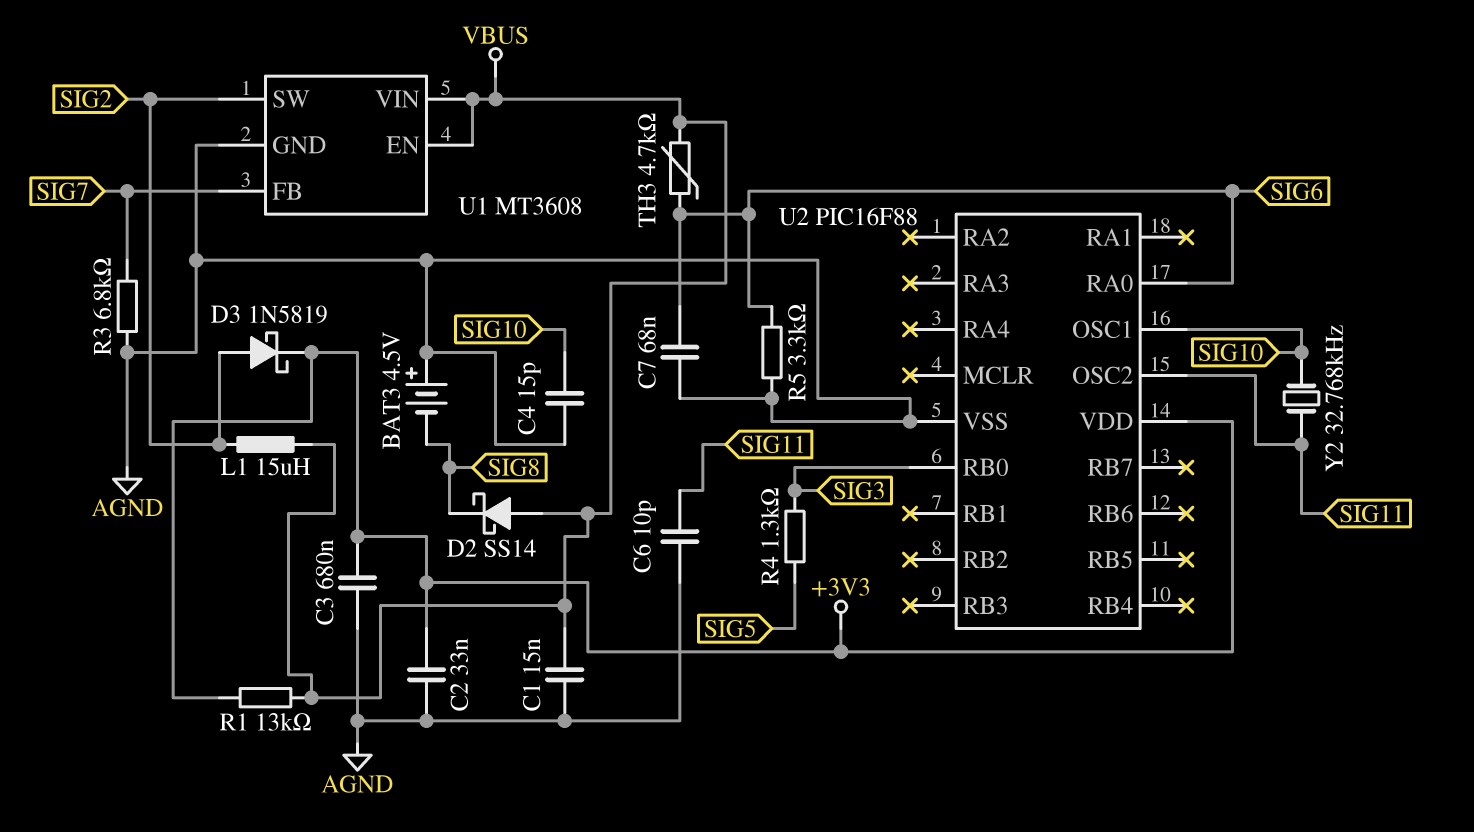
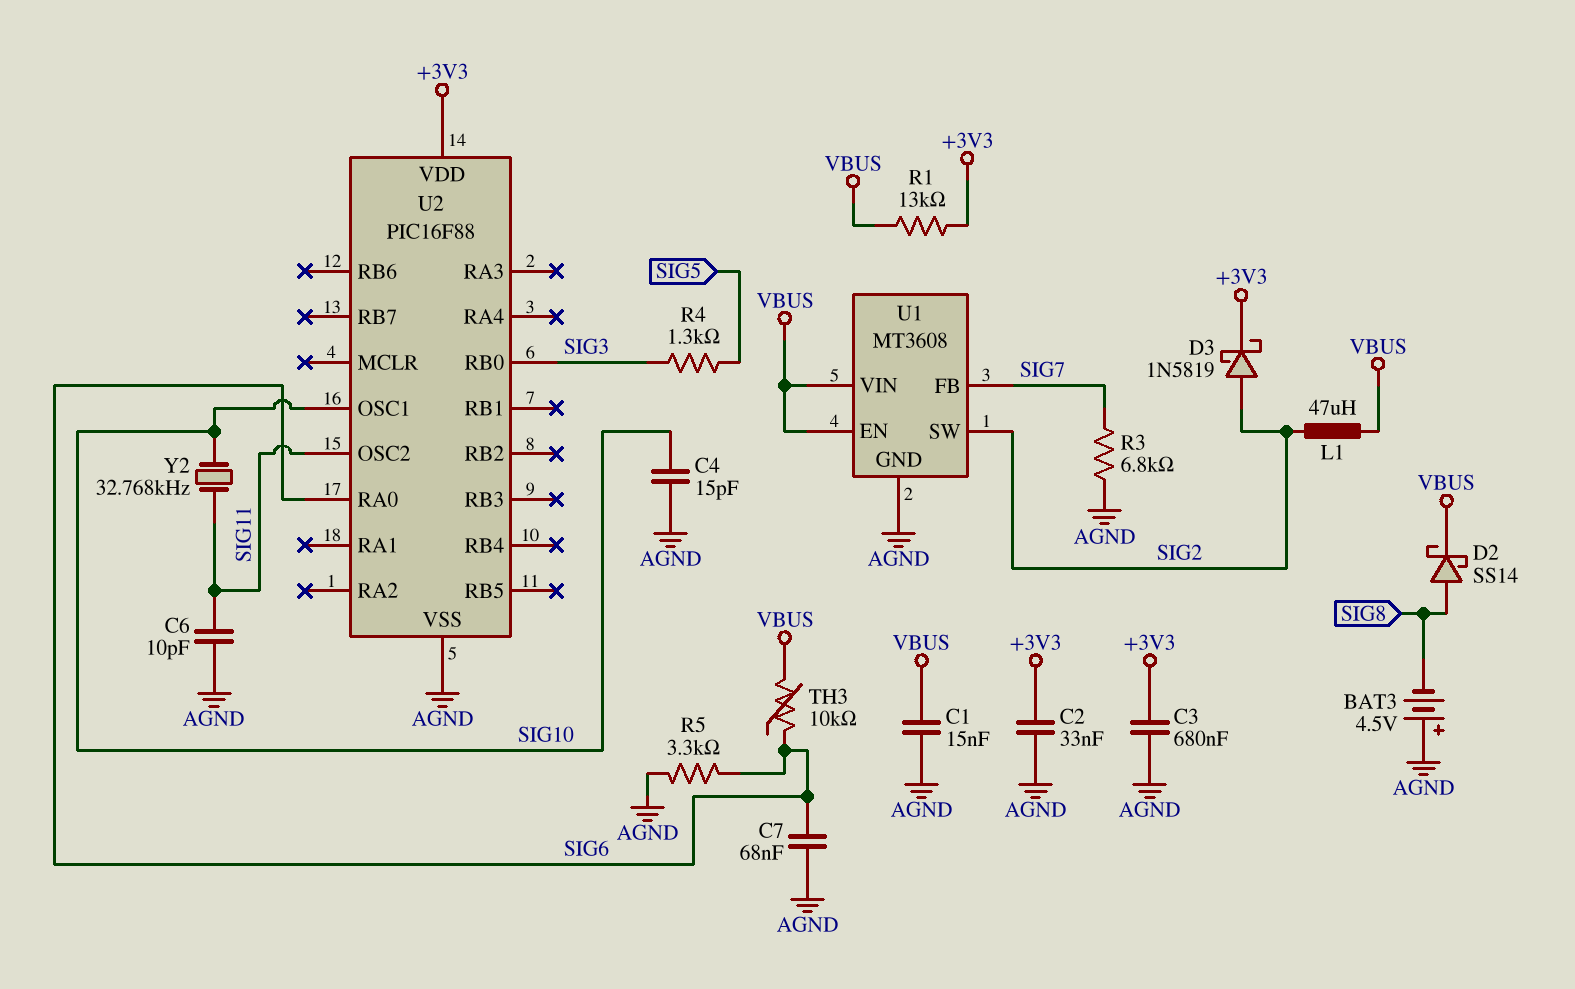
D2: schottky SS14 (A VBUS, K SIG8) -> schottky SS14 (A SIG8, K VBUS)
L1: 15uH (SIG2, VBUS) -> 47uH (SIG2, VBUS)
TH3: 4.7k (SIG6, VBUS) -> 10k (SIG6, VBUS)

